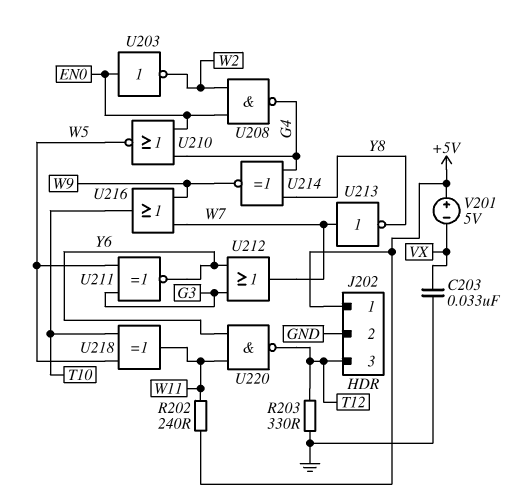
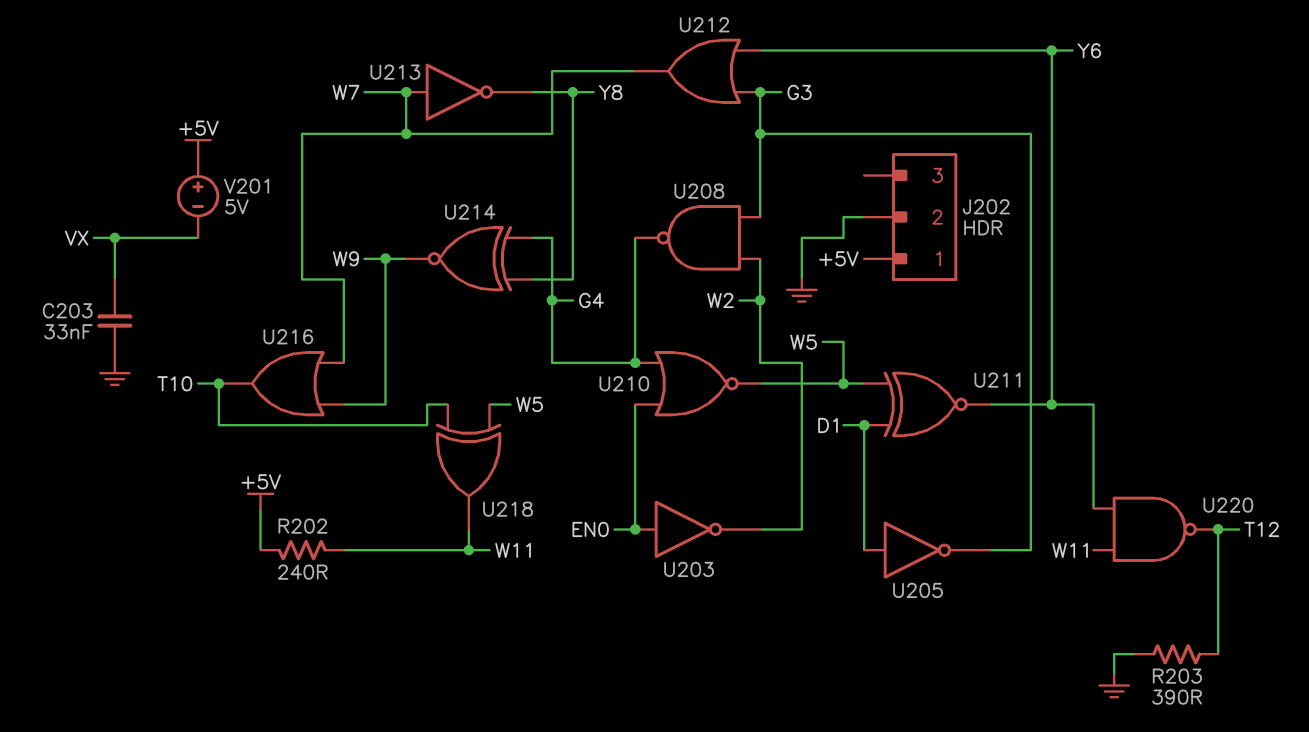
J202 pin 3: T12 -> none
R203: 330 (GND, T12) -> 390 (GND, T12)
U205: none -> NOT (in D1, out G3)
U208: NAND (in EN0, in W2, out G4) -> NAND (in G3, in W2, out G4)
U211: XNOR (in G3, in W5, out Y6) -> XNOR (in D1, in W5, out Y6)

